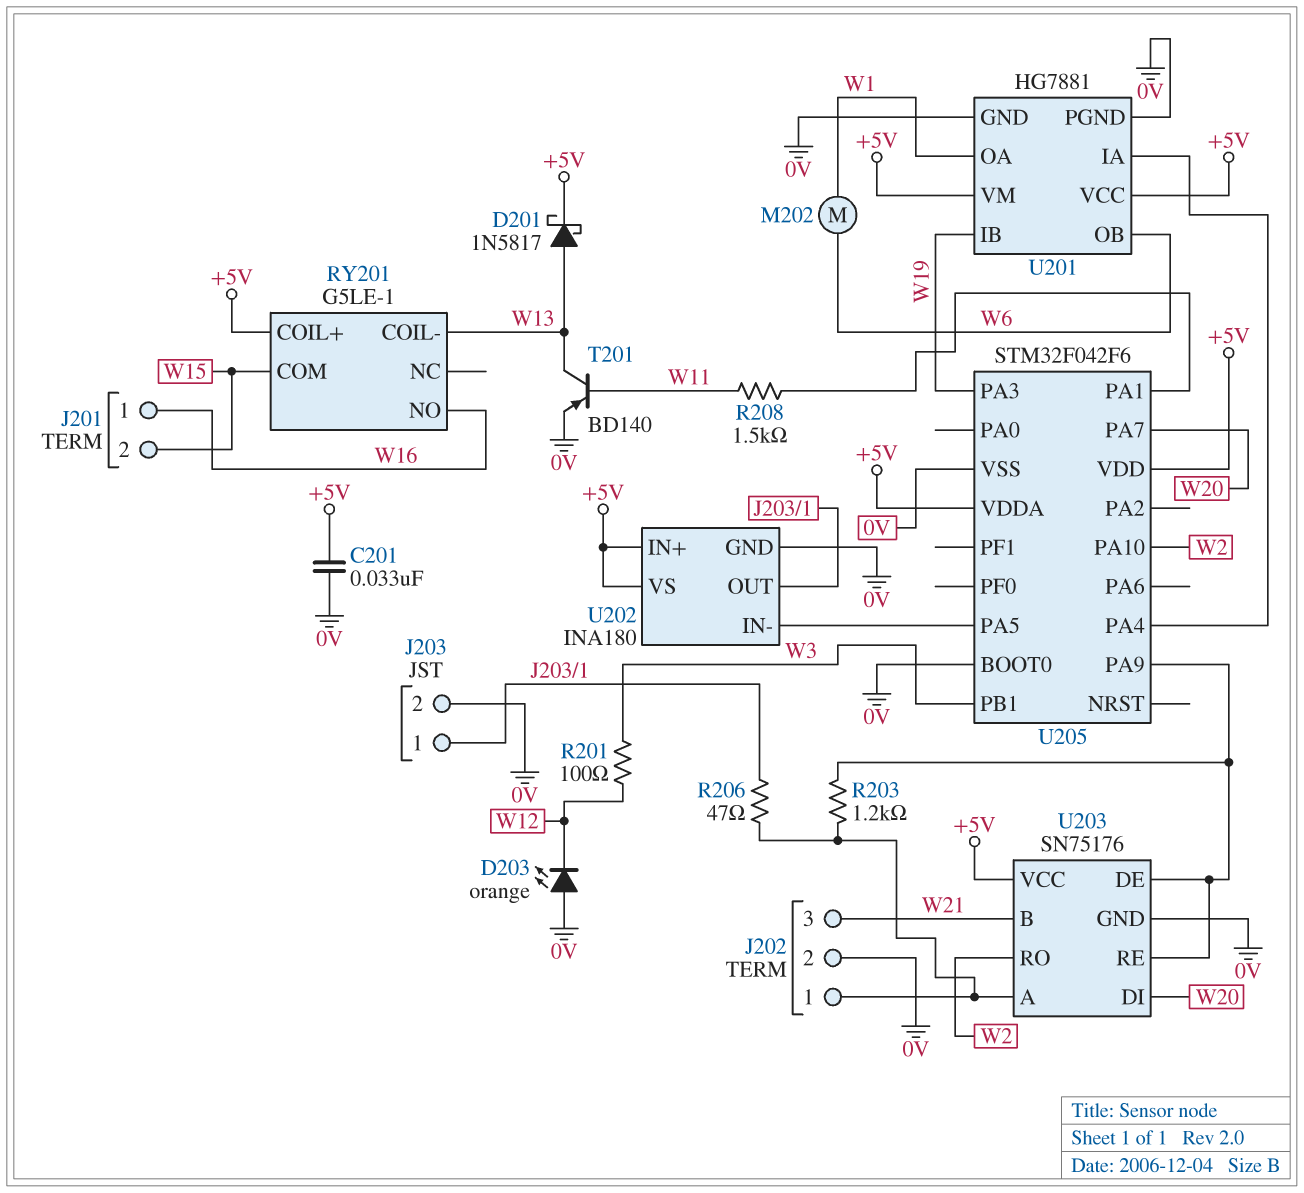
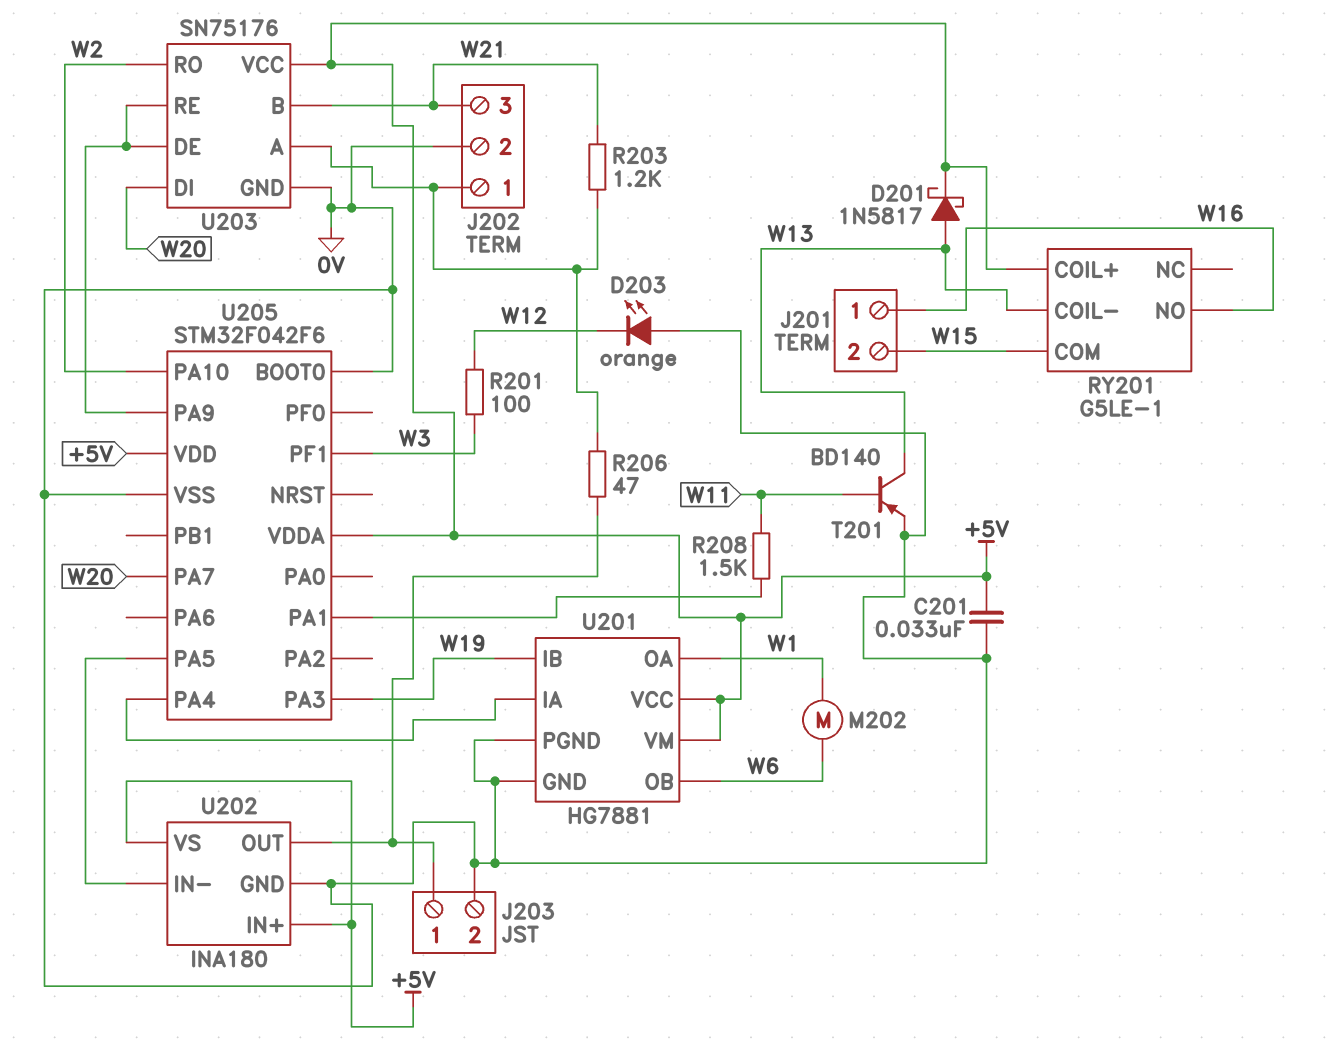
R203: 1.2k (J202/1, U203/DE) -> 1.2k (J202/1, W21)
U205 pin PB1: W3 -> none
U205 pin PF1: none -> W3

